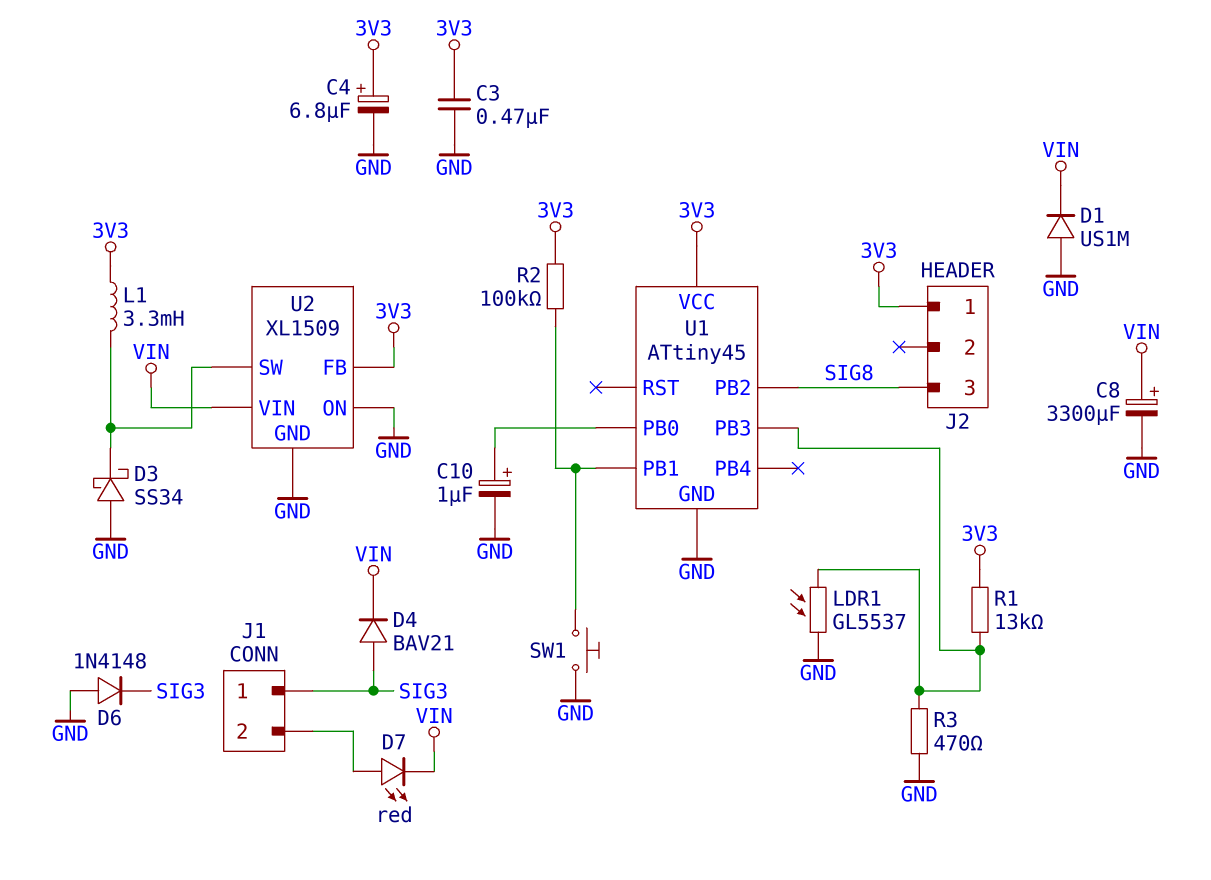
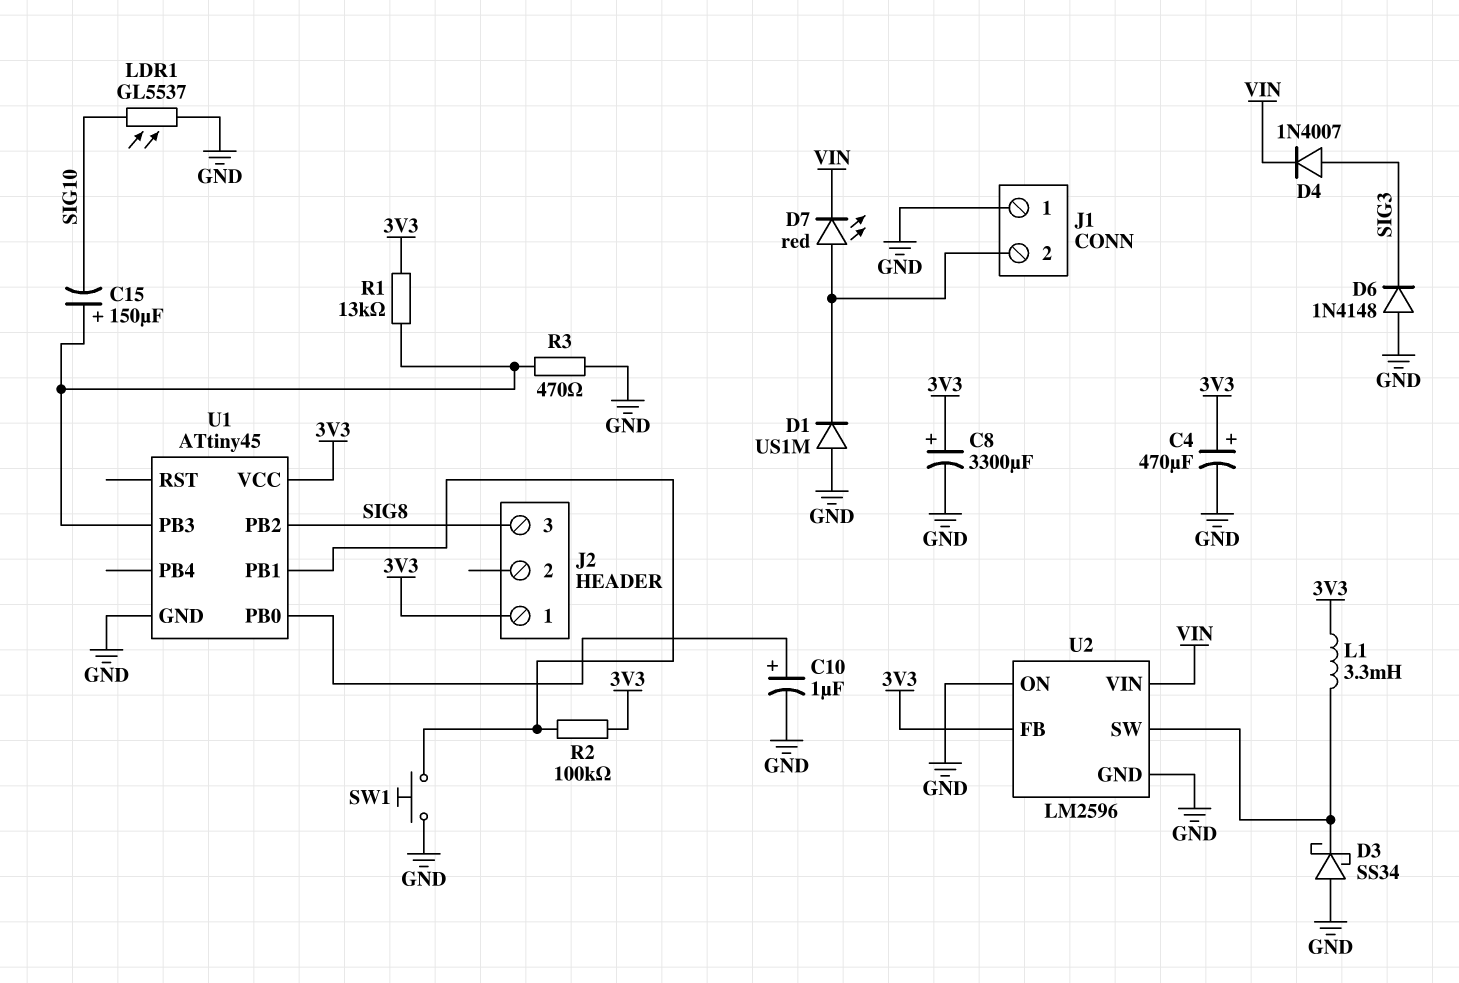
C3: 470nF (3V3, GND) -> none
C4: 6.8uF (plus 3V3, minus GND) -> 470uF (plus 3V3, minus GND)
C8: 3300uF (plus VIN, minus GND) -> 3300uF (plus 3V3, minus GND)
C15: none -> 150uF (plus U1/PB3, minus SIG10)
D1: diode US1M (A GND, K VIN) -> diode US1M (A GND, K J1/2)
D4: diode BAV21 (A SIG3, K VIN) -> diode 1N4007 (A SIG3, K VIN)
J1 pin 1: SIG3 -> GND
LDR1: GL5537 (GND, U1/PB3) -> GL5537 (GND, SIG10)
U2: XL1509 -> LM2596

